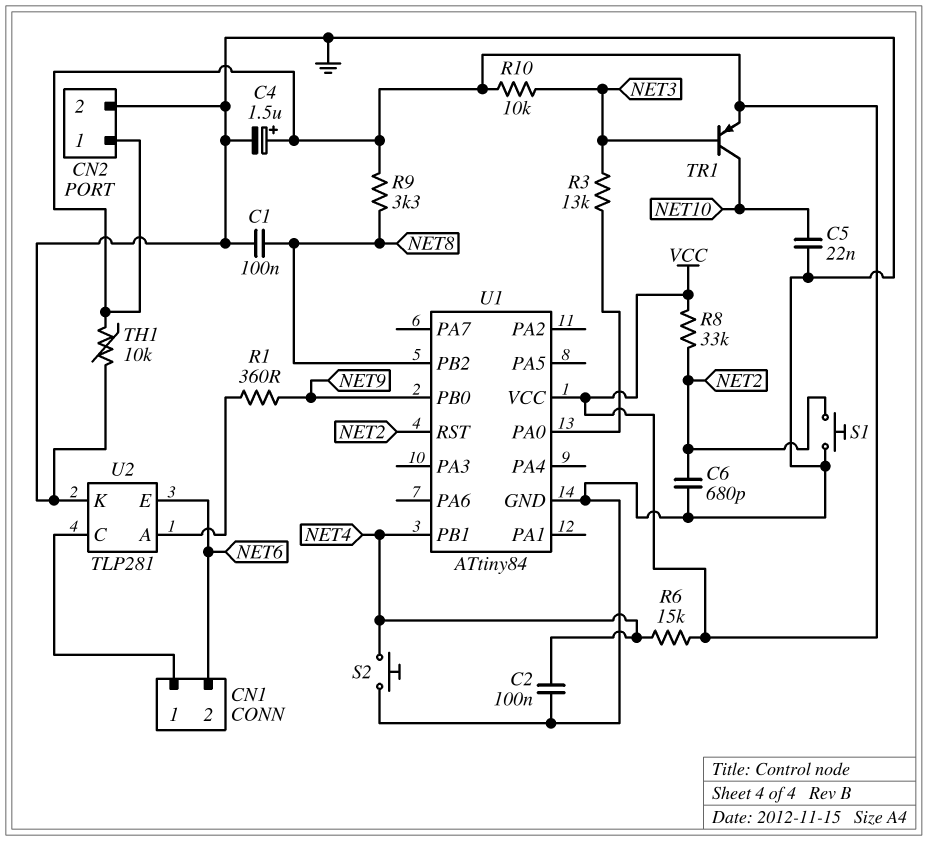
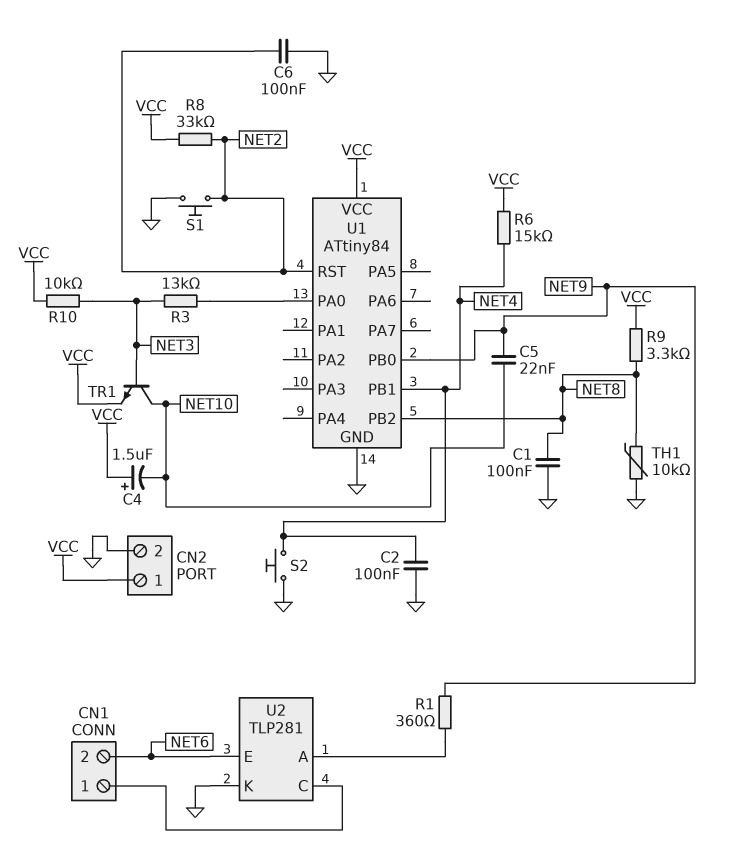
C4: 1.5uF (plus VCC, minus GND) -> 1.5uF (plus VCC, minus NET10)
C5: 22nF (GND, NET10) -> 22nF (NET9, NET10)
C6: 680pF (GND, NET2) -> 100nF (GND, NET2)
TH1: 10k (GND, VCC) -> 10k (GND, NET8)
TR1: PNP (B NET3, C NET10, E VCC) -> NPN (B NET3, C NET10, E VCC)

